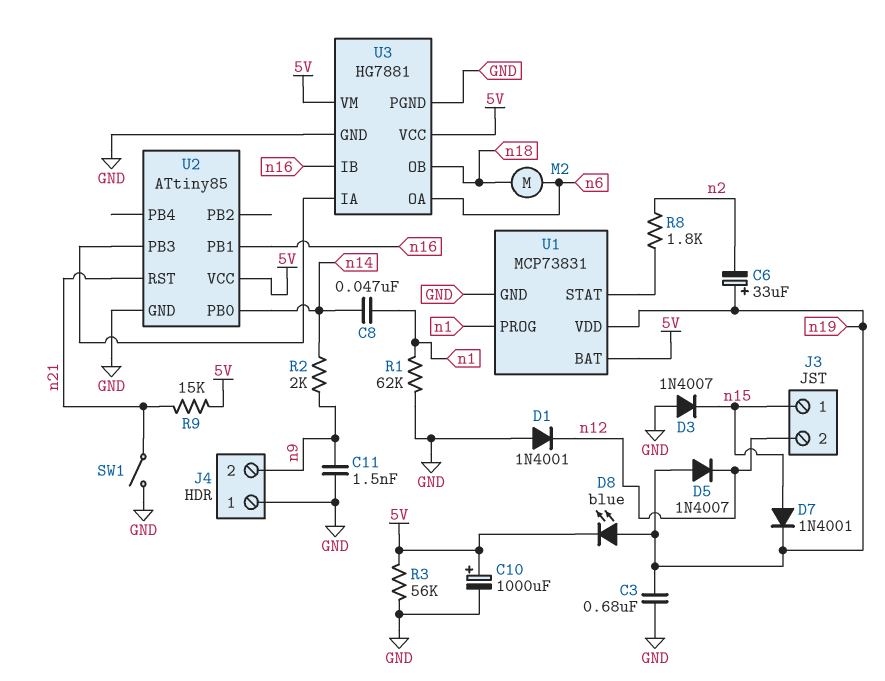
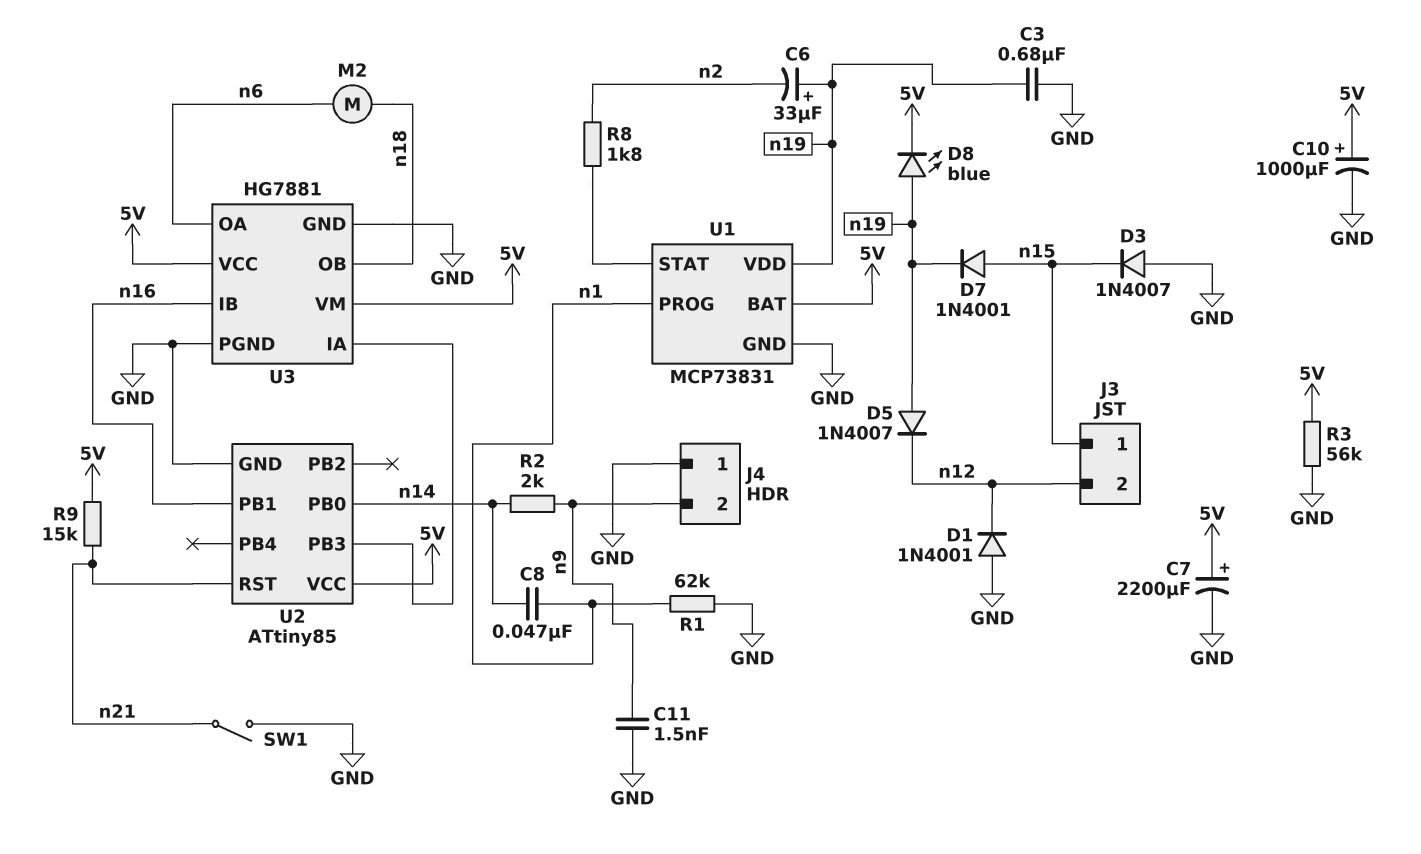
C7: none -> 2200uF (plus 5V, minus GND)

